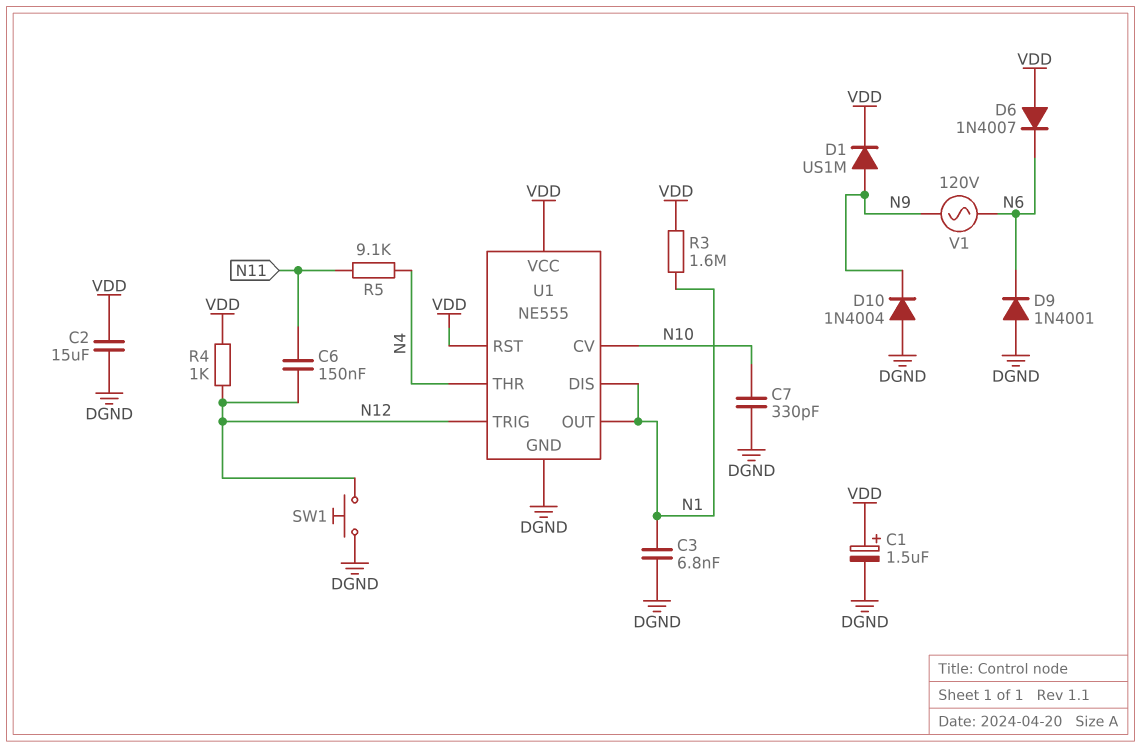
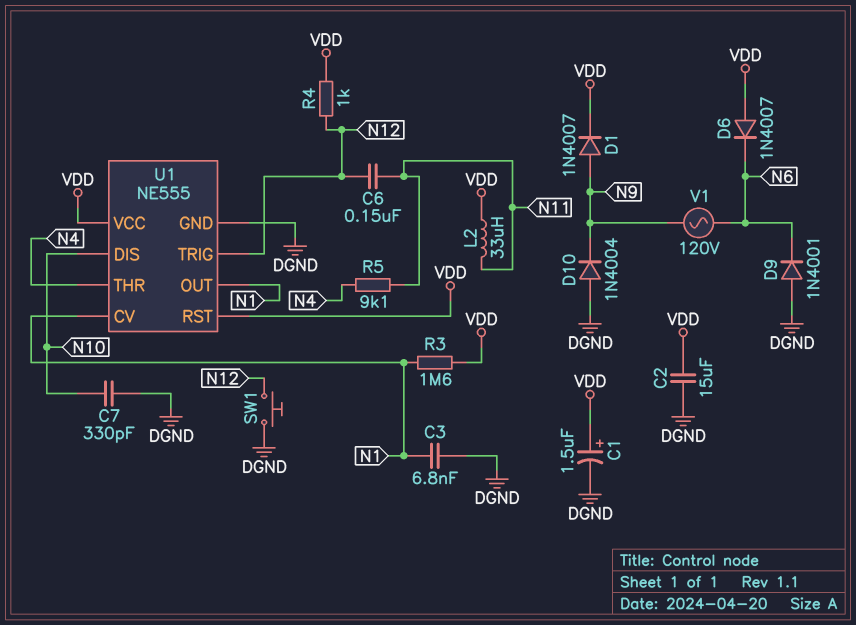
D1: diode US1M (A N9, K VDD) -> diode 1N4007 (A N9, K VDD)
L2: none -> 33uH (N11, VDD)
U1 pin CV: N10 -> N1
U1 pin DIS: N1 -> N10

